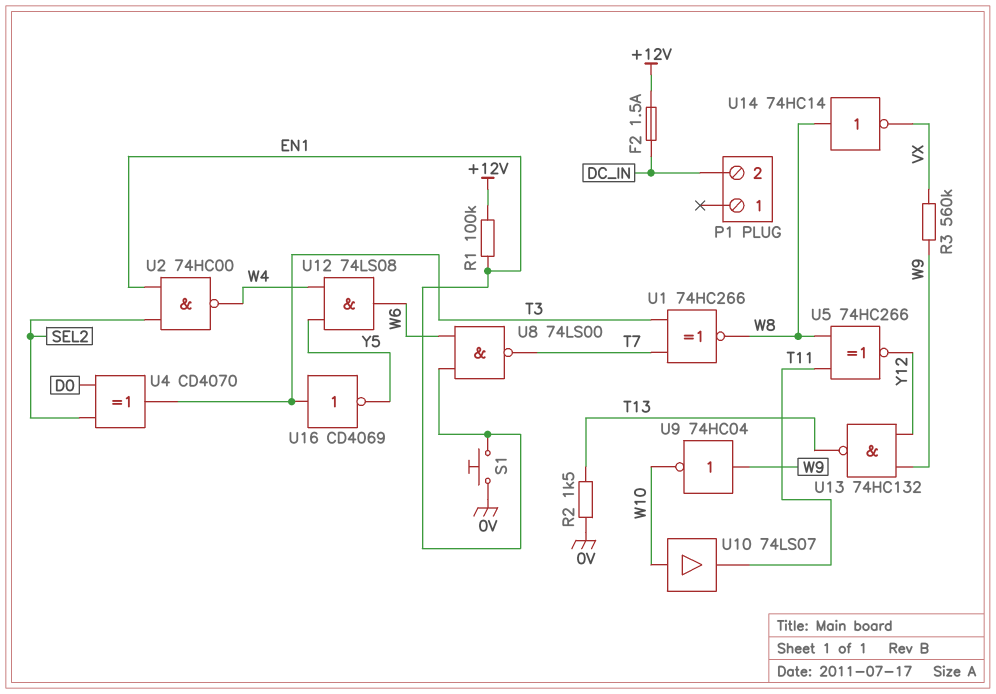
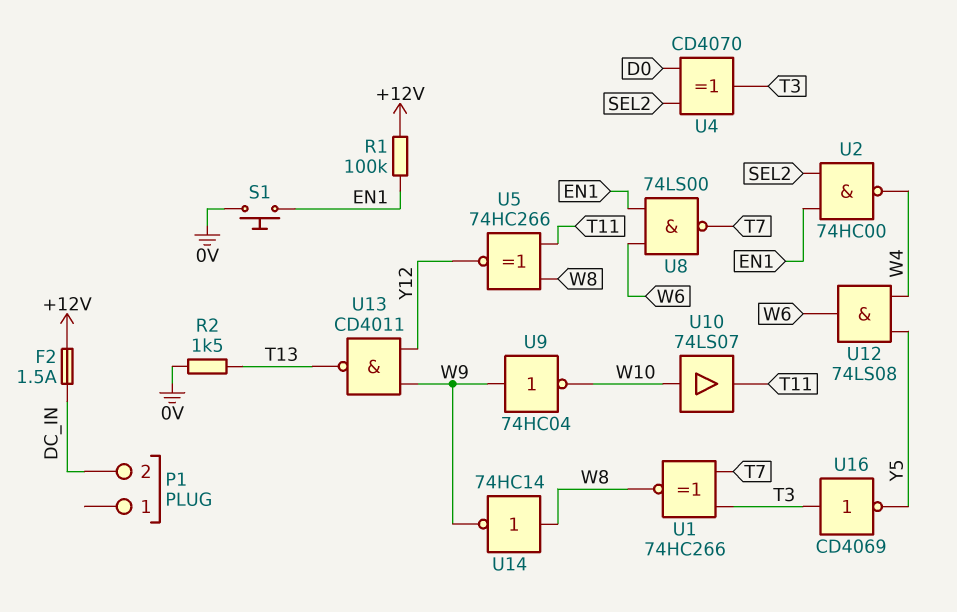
R3: 560k (VX, W9) -> none
U13: NAND 74HC132 (in W9, in Y12, out T13) -> NAND CD4011 (in W9, in Y12, out T13)
U14: NOT 74HC14 (in W8, out VX) -> NOT 74HC14 (in W8, out W9)

